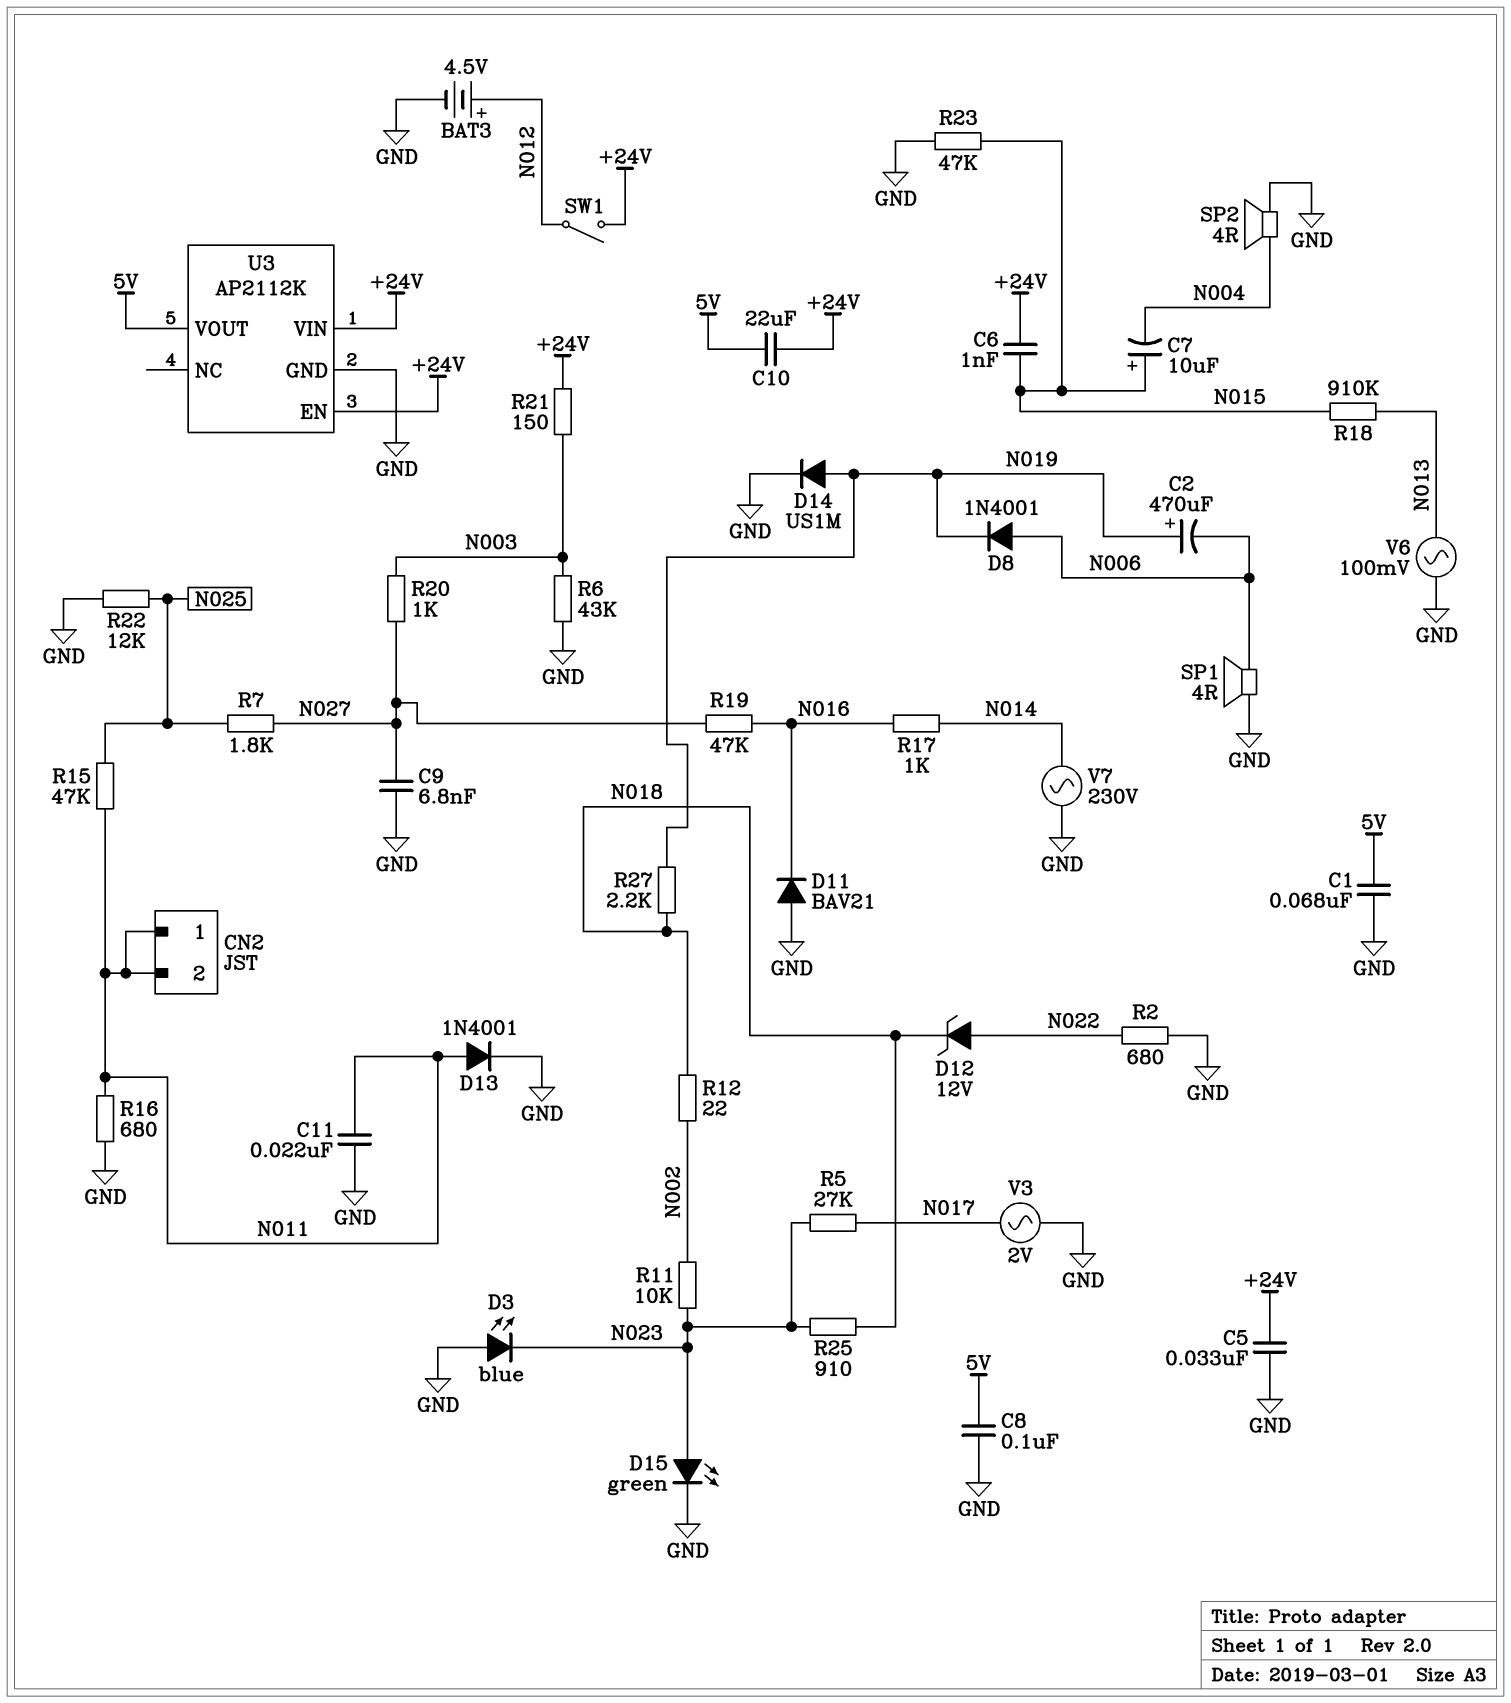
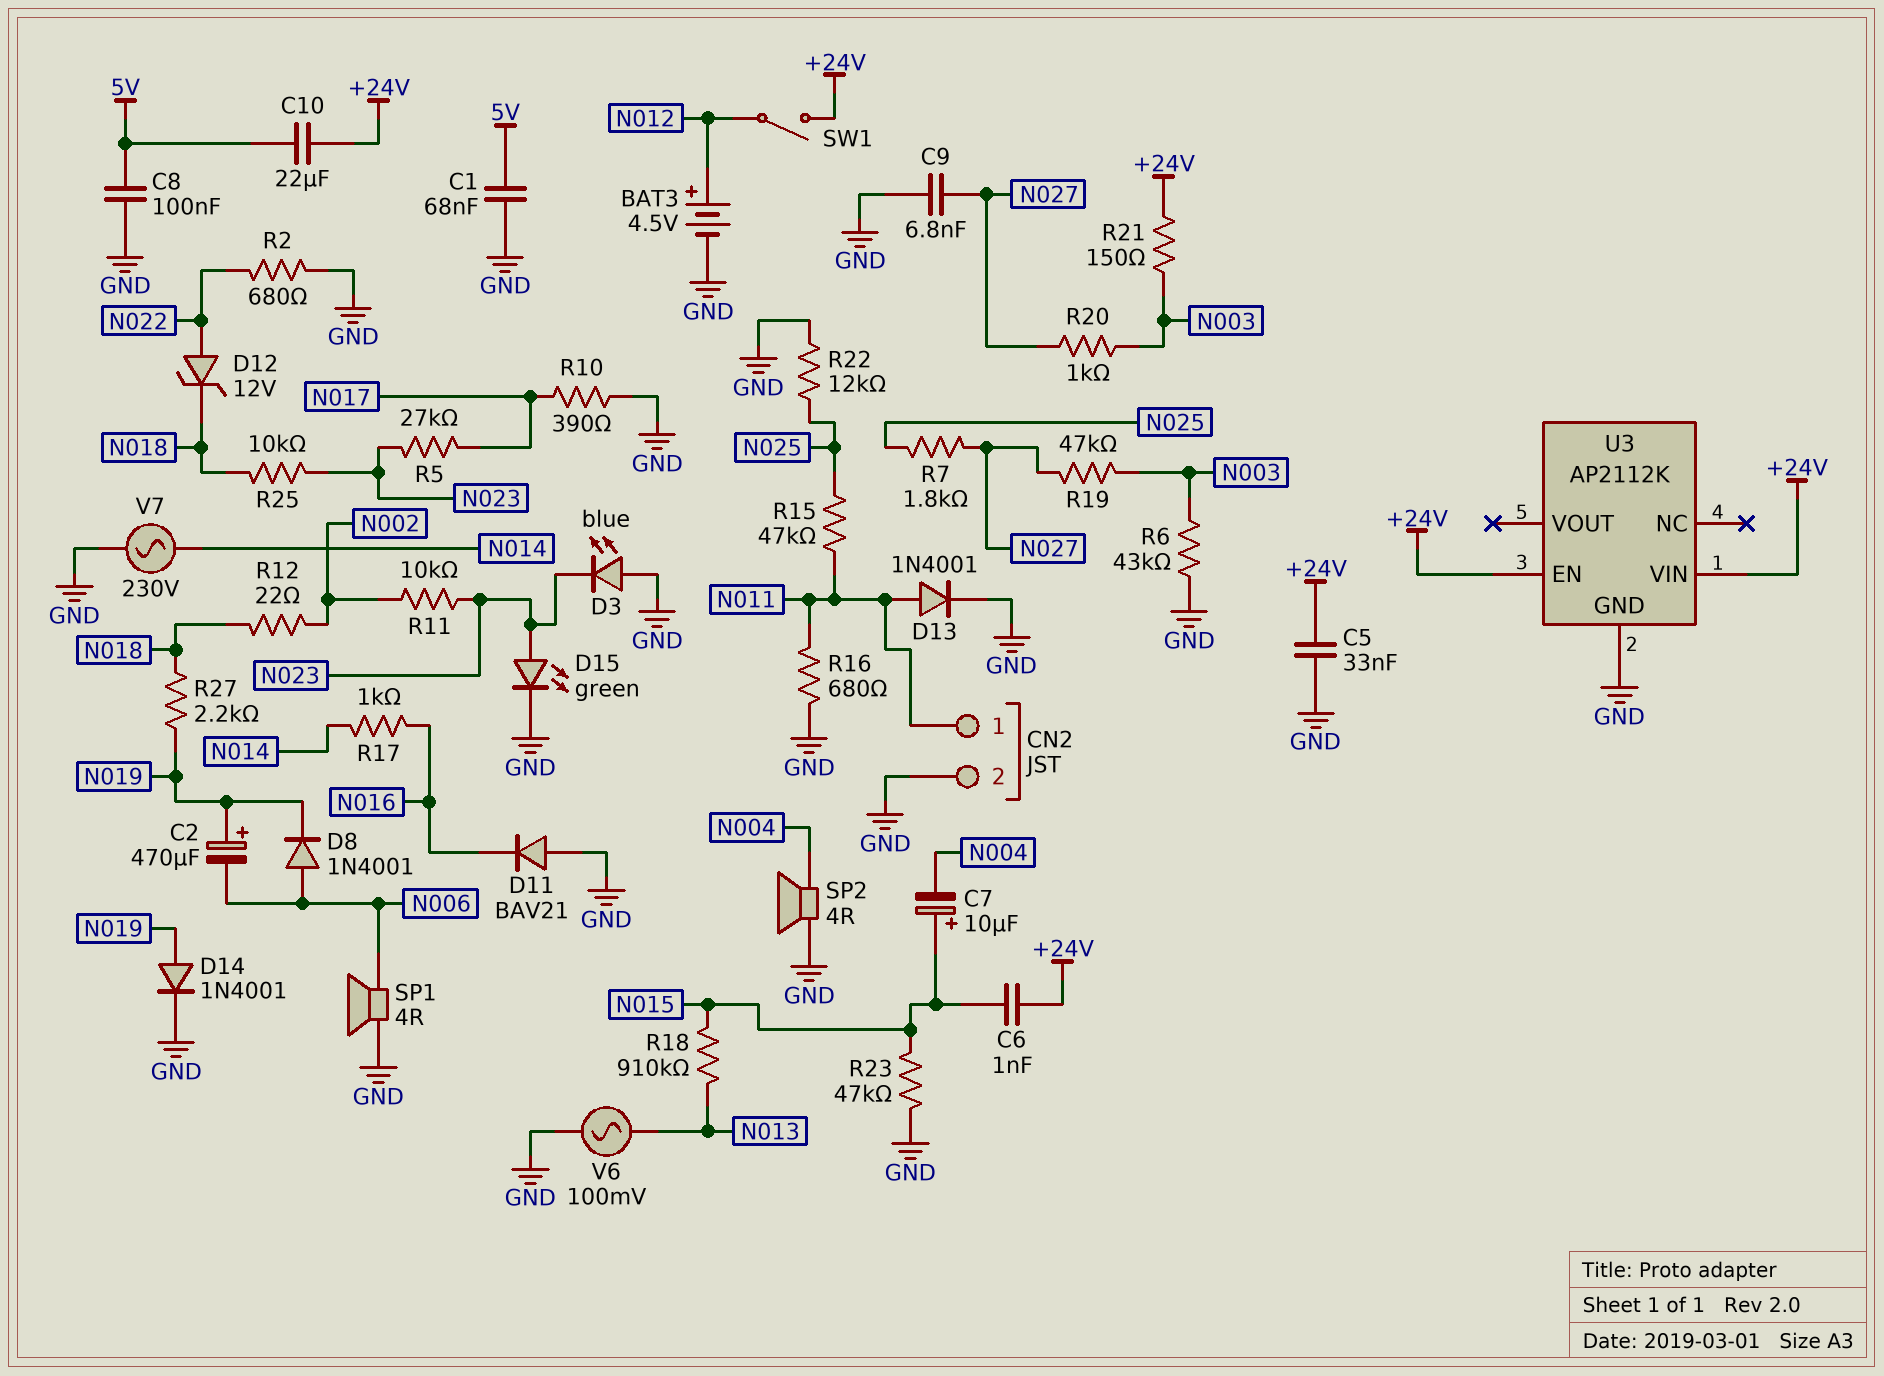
C11: 22nF (GND, N011) -> none
CN2 pin 2: N011 -> GND
D14: diode US1M (A N019, K GND) -> diode 1N4001 (A N019, K GND)
R10: none -> 390 (GND, N017)
R19: 47k (N016, N027) -> 47k (N003, N027)
R25: 910 (N018, N023) -> 10k (N018, N023)
U3 pin VOUT: 5V -> none
V3: AC 2V (GND, N017) -> none

